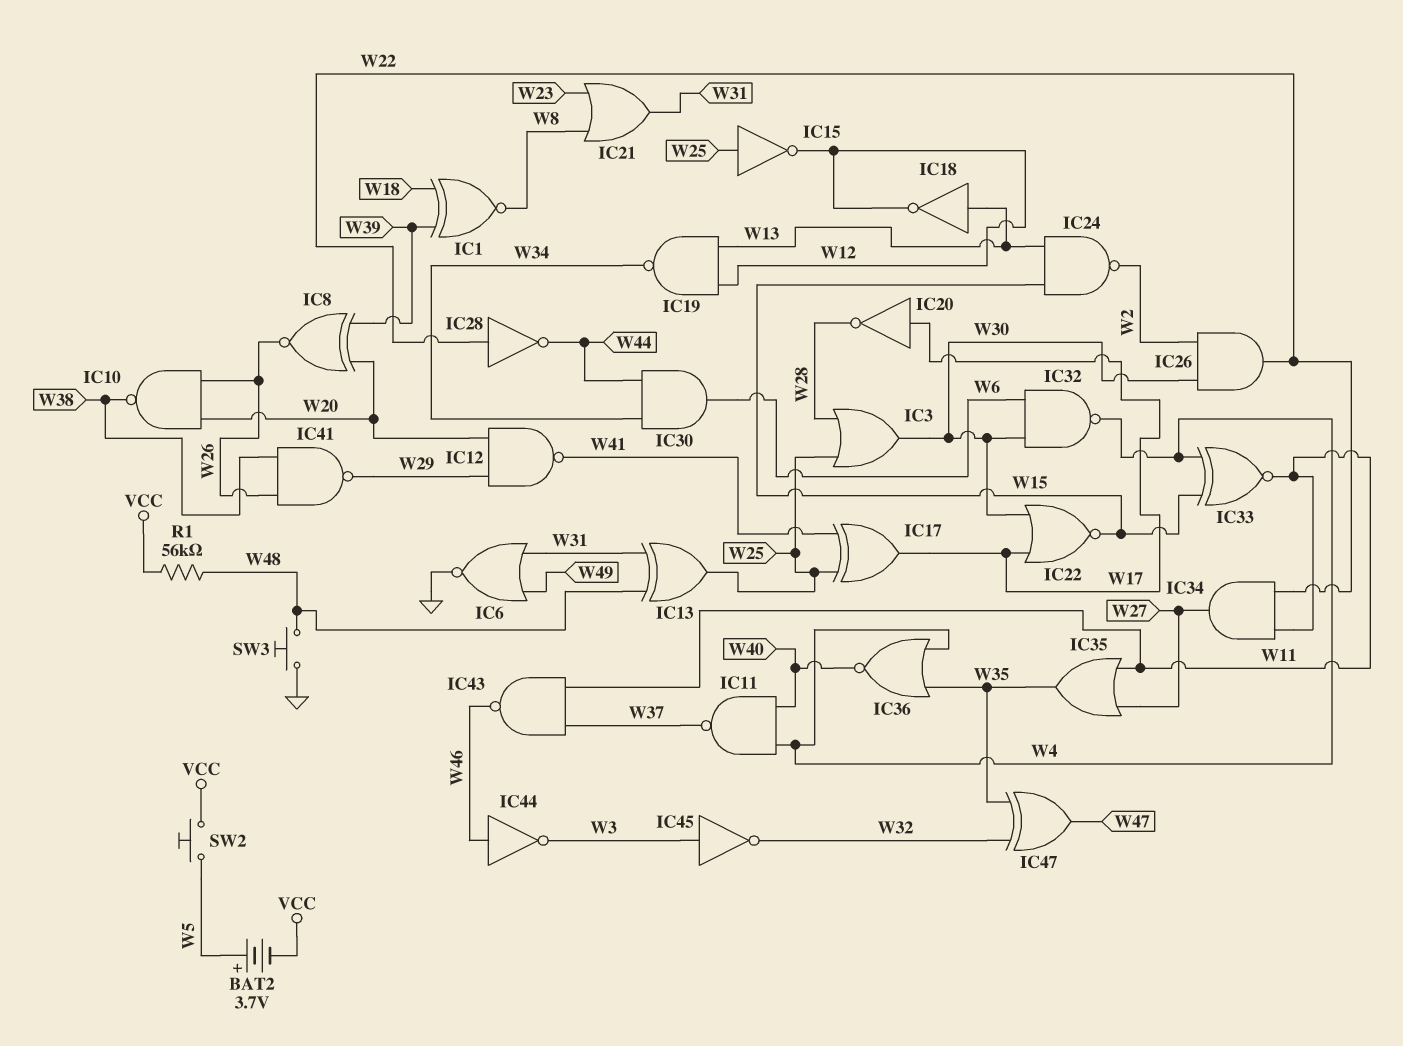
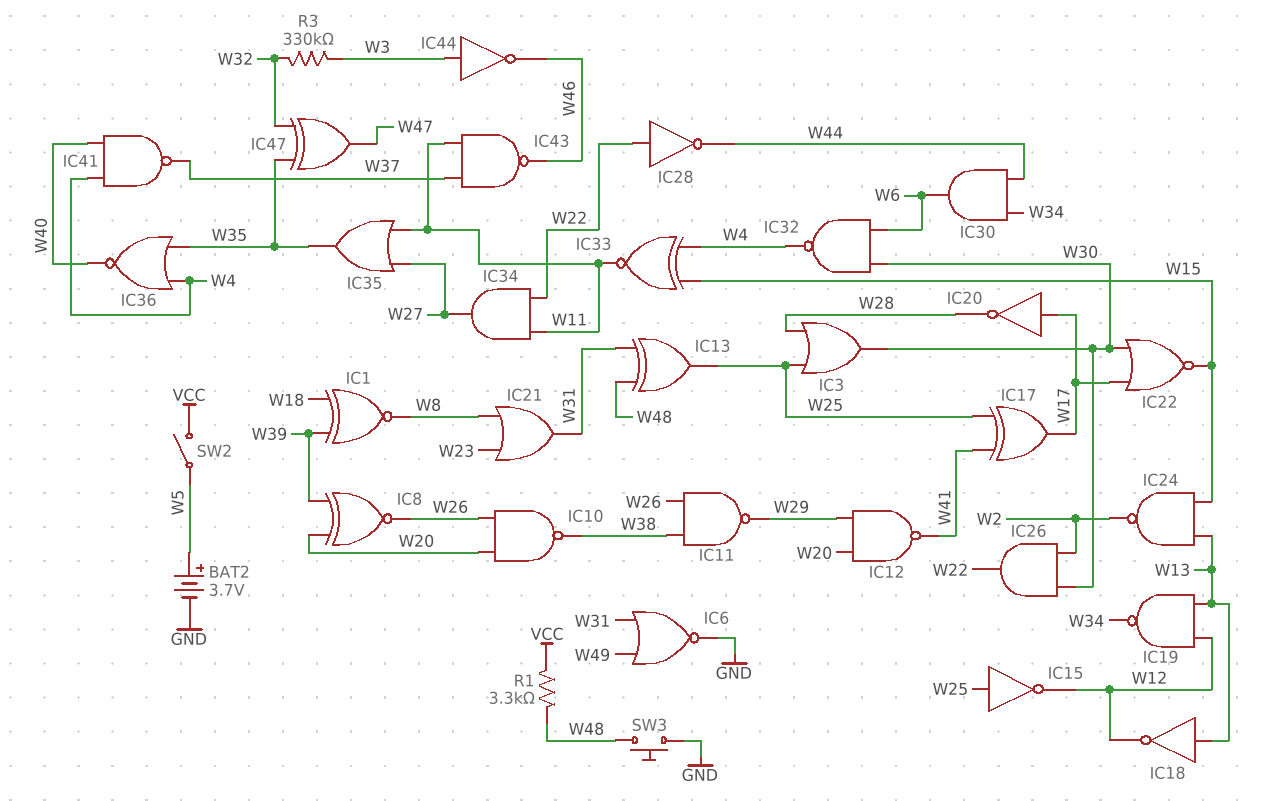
BAT2: 3.7V (plus W5, minus VCC) -> 3.7V (plus W5, minus GND)
IC11: NAND (in W4, in W40, out W37) -> NAND (in W26, in W38, out W29)
IC41: NAND (in W26, in W38, out W29) -> NAND (in W4, in W40, out W37)
IC44: NOT (in W46, out W3) -> NOT (in W3, out W46)
IC45: NOT (in W3, out W32) -> none
R1: 56k (VCC, W48) -> 3.3k (VCC, W48)
R3: none -> 330k (W3, W32)
SW2: button (VCC, W5) -> switch (VCC, W5)

